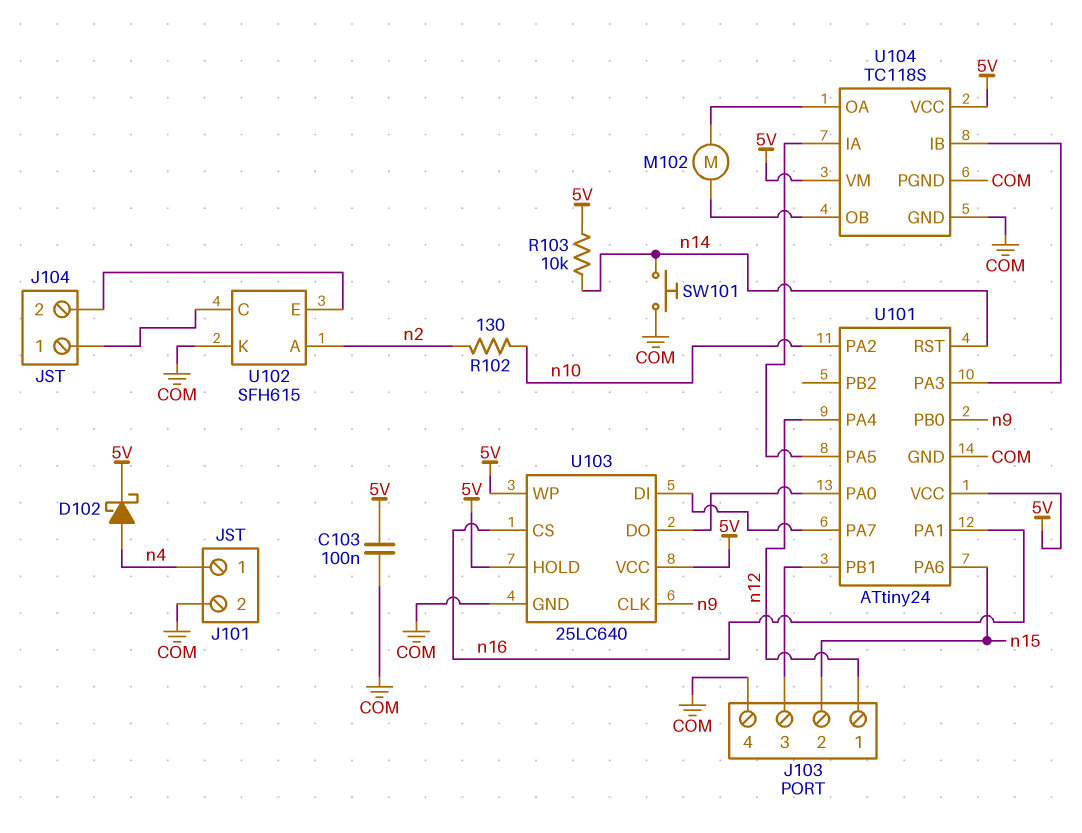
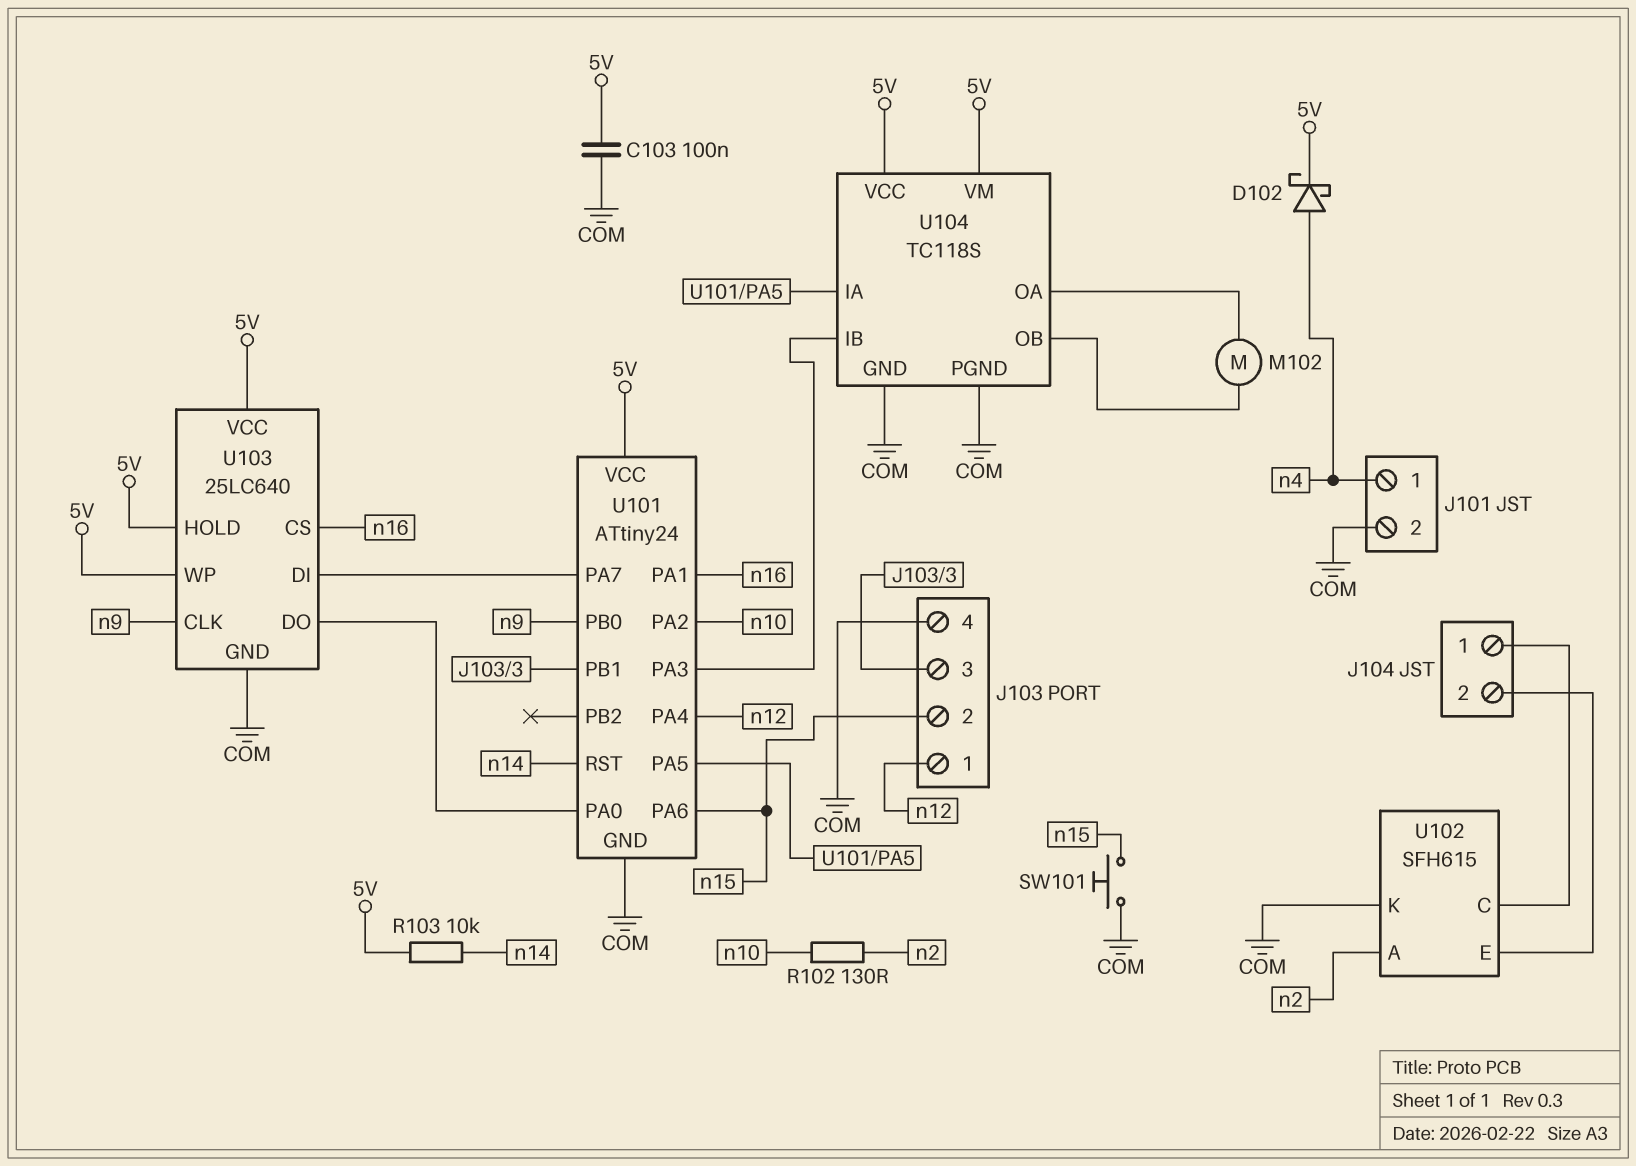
SW101: button (COM, n14) -> button (COM, n15)

